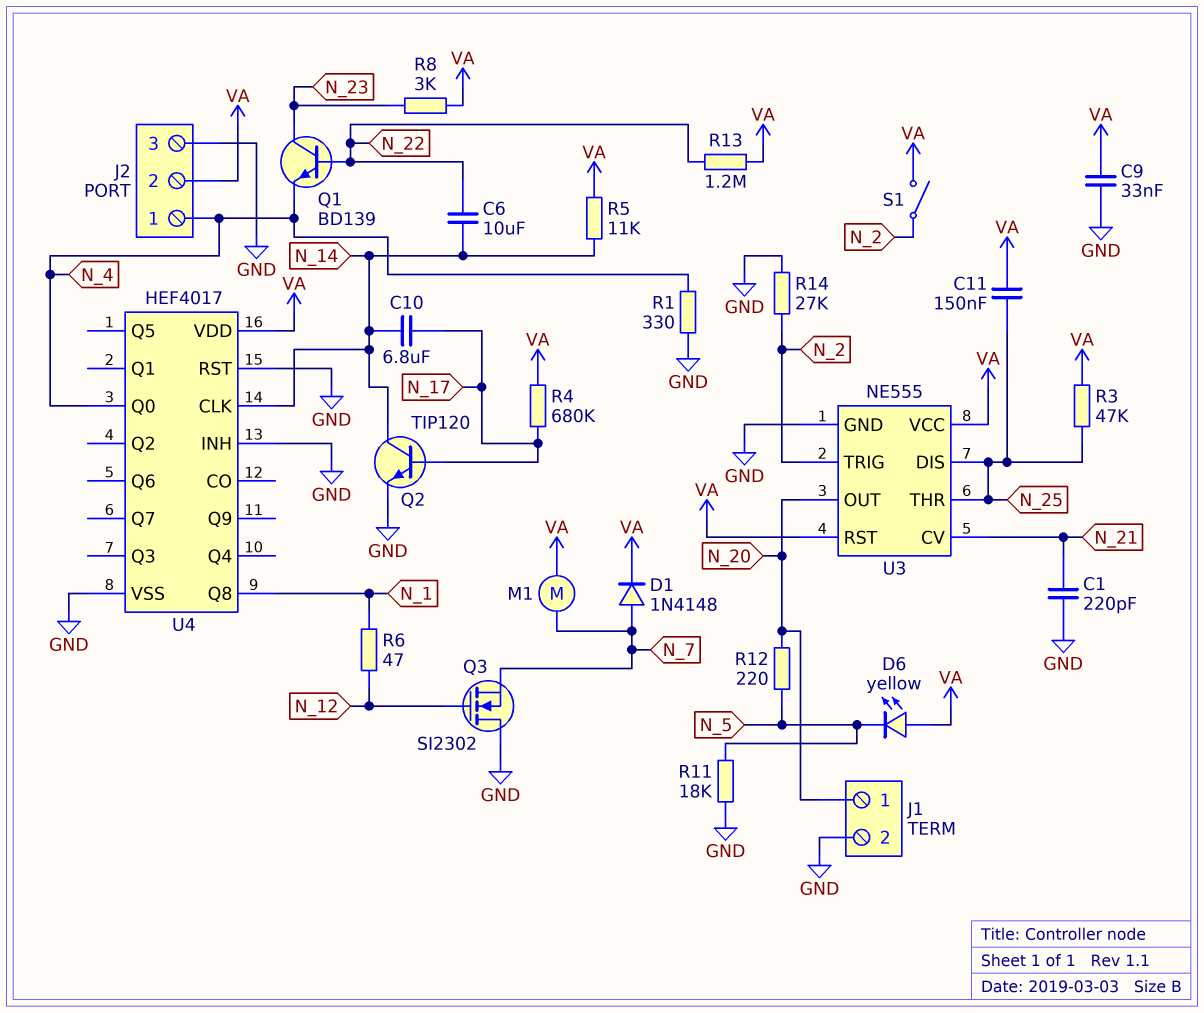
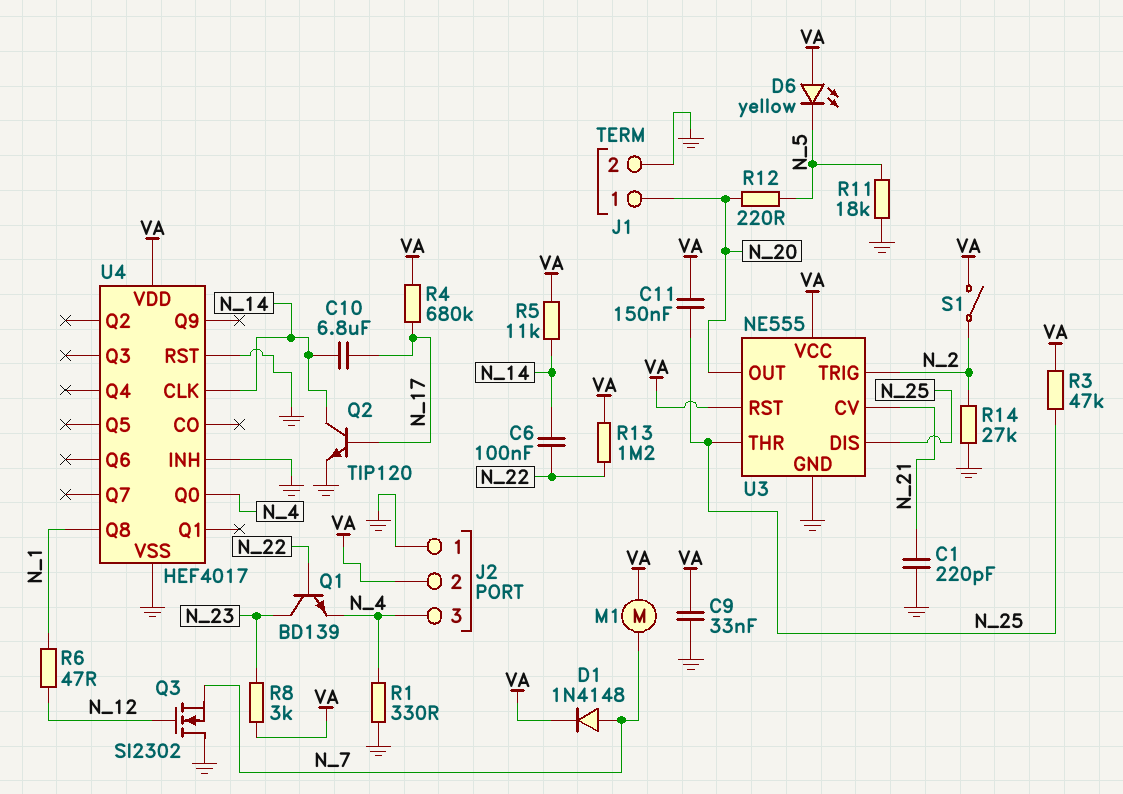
C6: 10uF (N_14, N_22) -> 100nF (N_14, N_22)
J2 pin 1: N_4 -> GND
J2 pin 3: GND -> N_4

